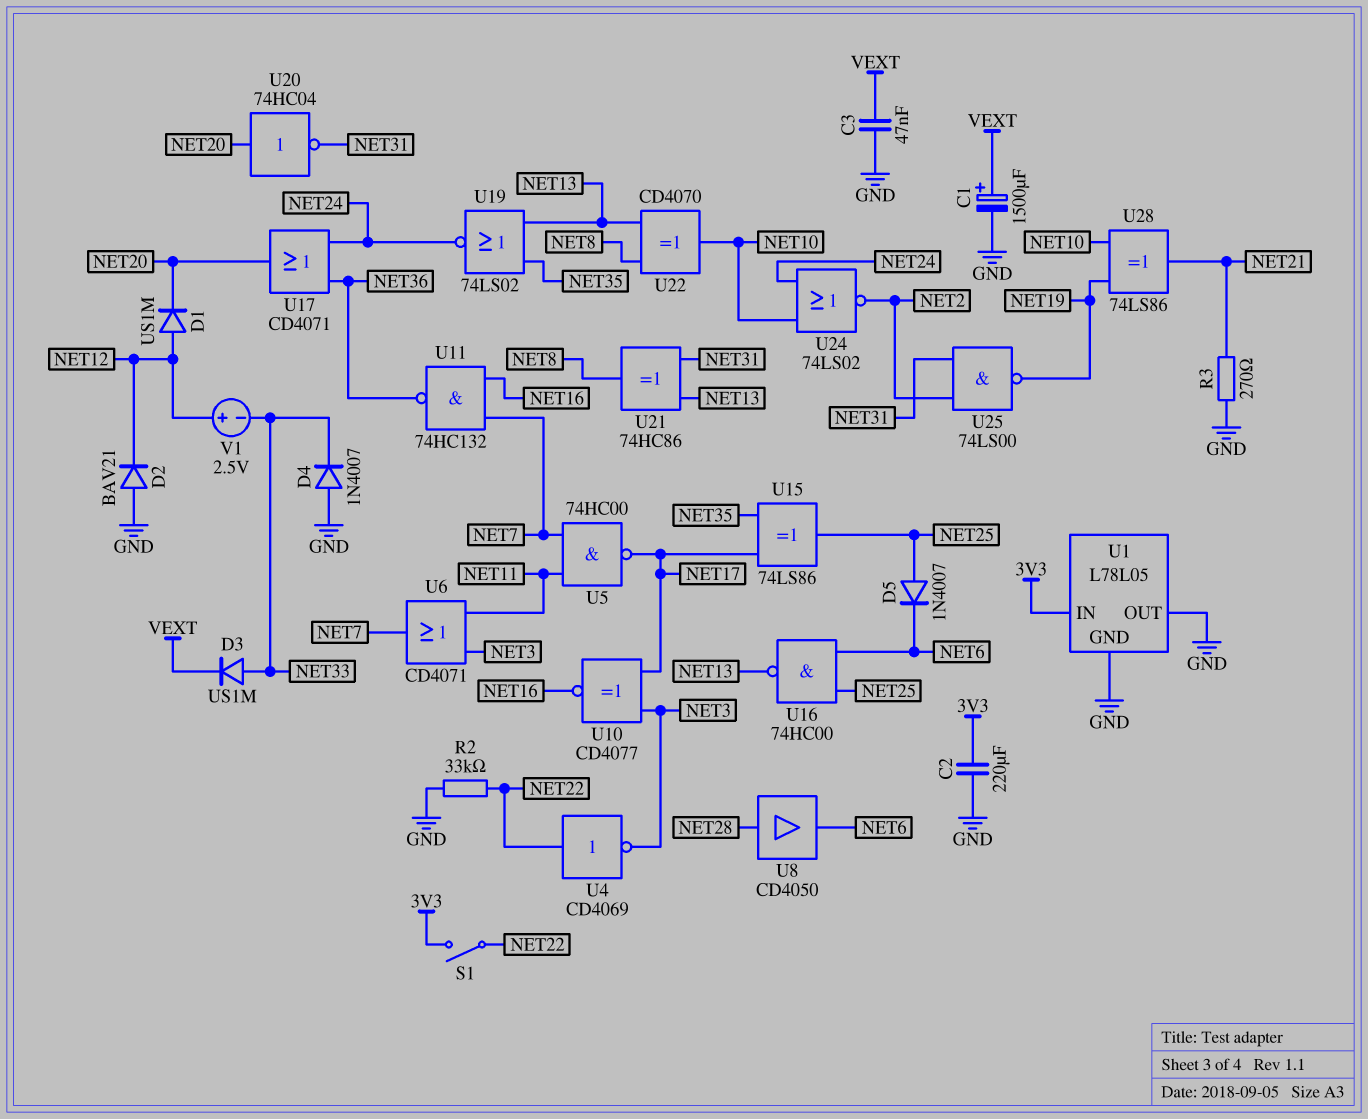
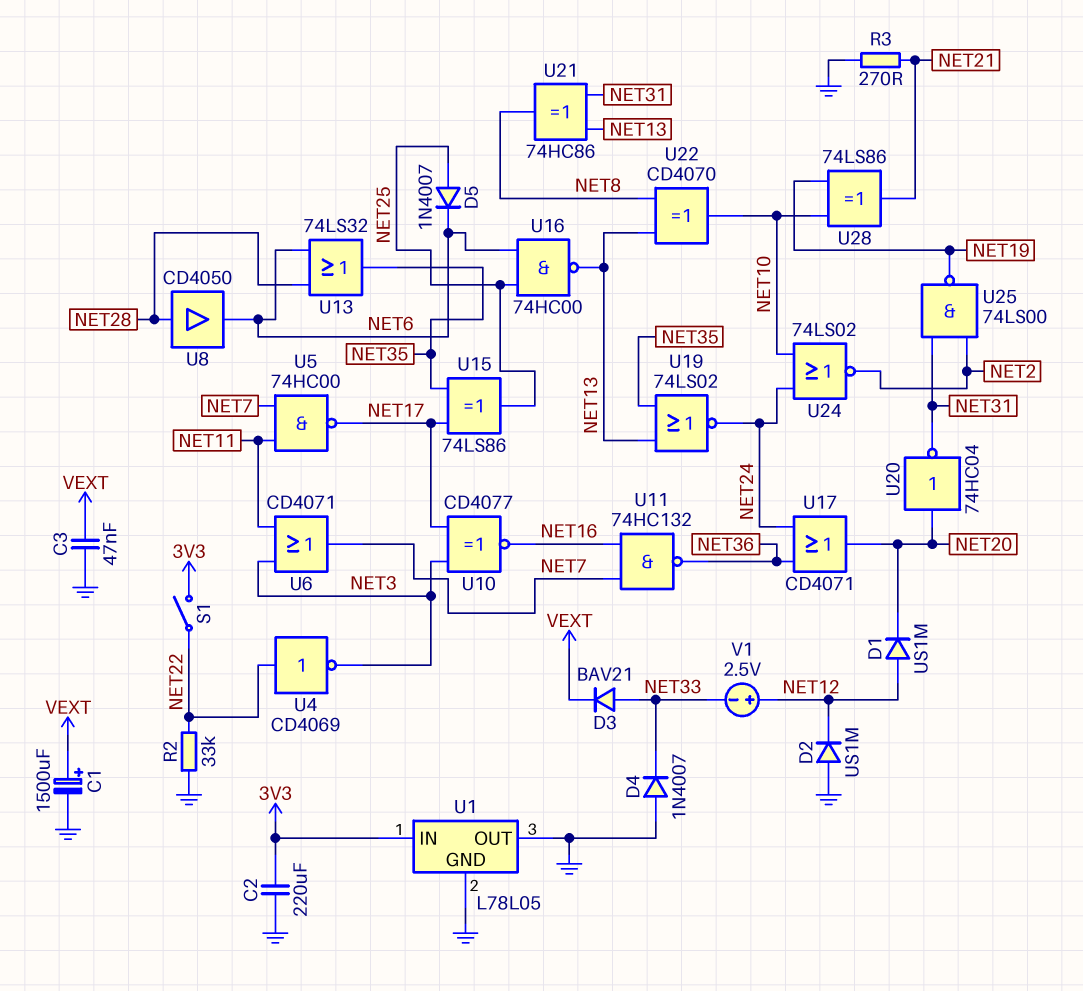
D2: diode BAV21 (A GND, K NET12) -> diode US1M (A GND, K NET12)
D3: diode US1M (A NET33, K VEXT) -> diode BAV21 (A NET33, K VEXT)
U13: none -> OR 74LS32 (in NET6, in NET28, out NET35)

